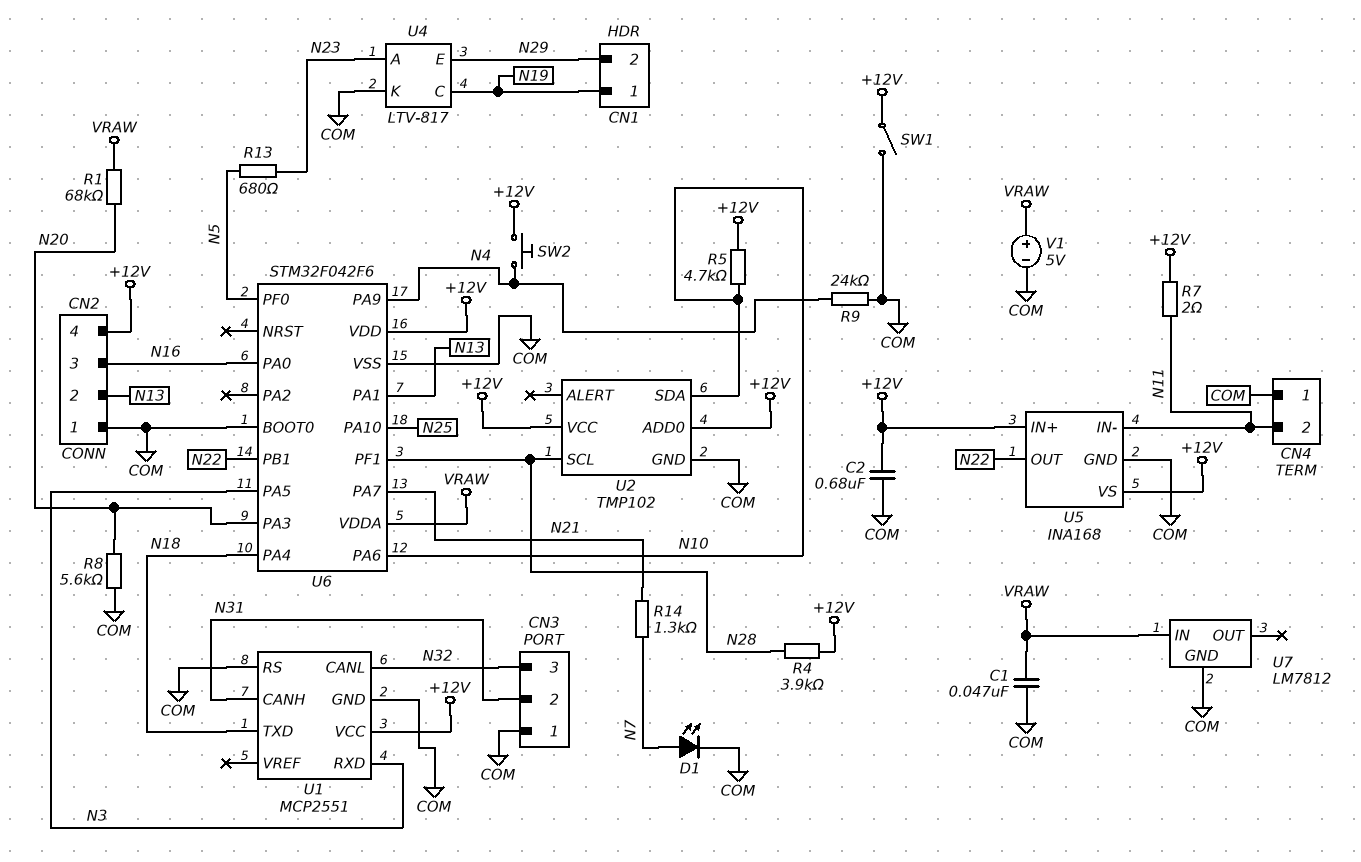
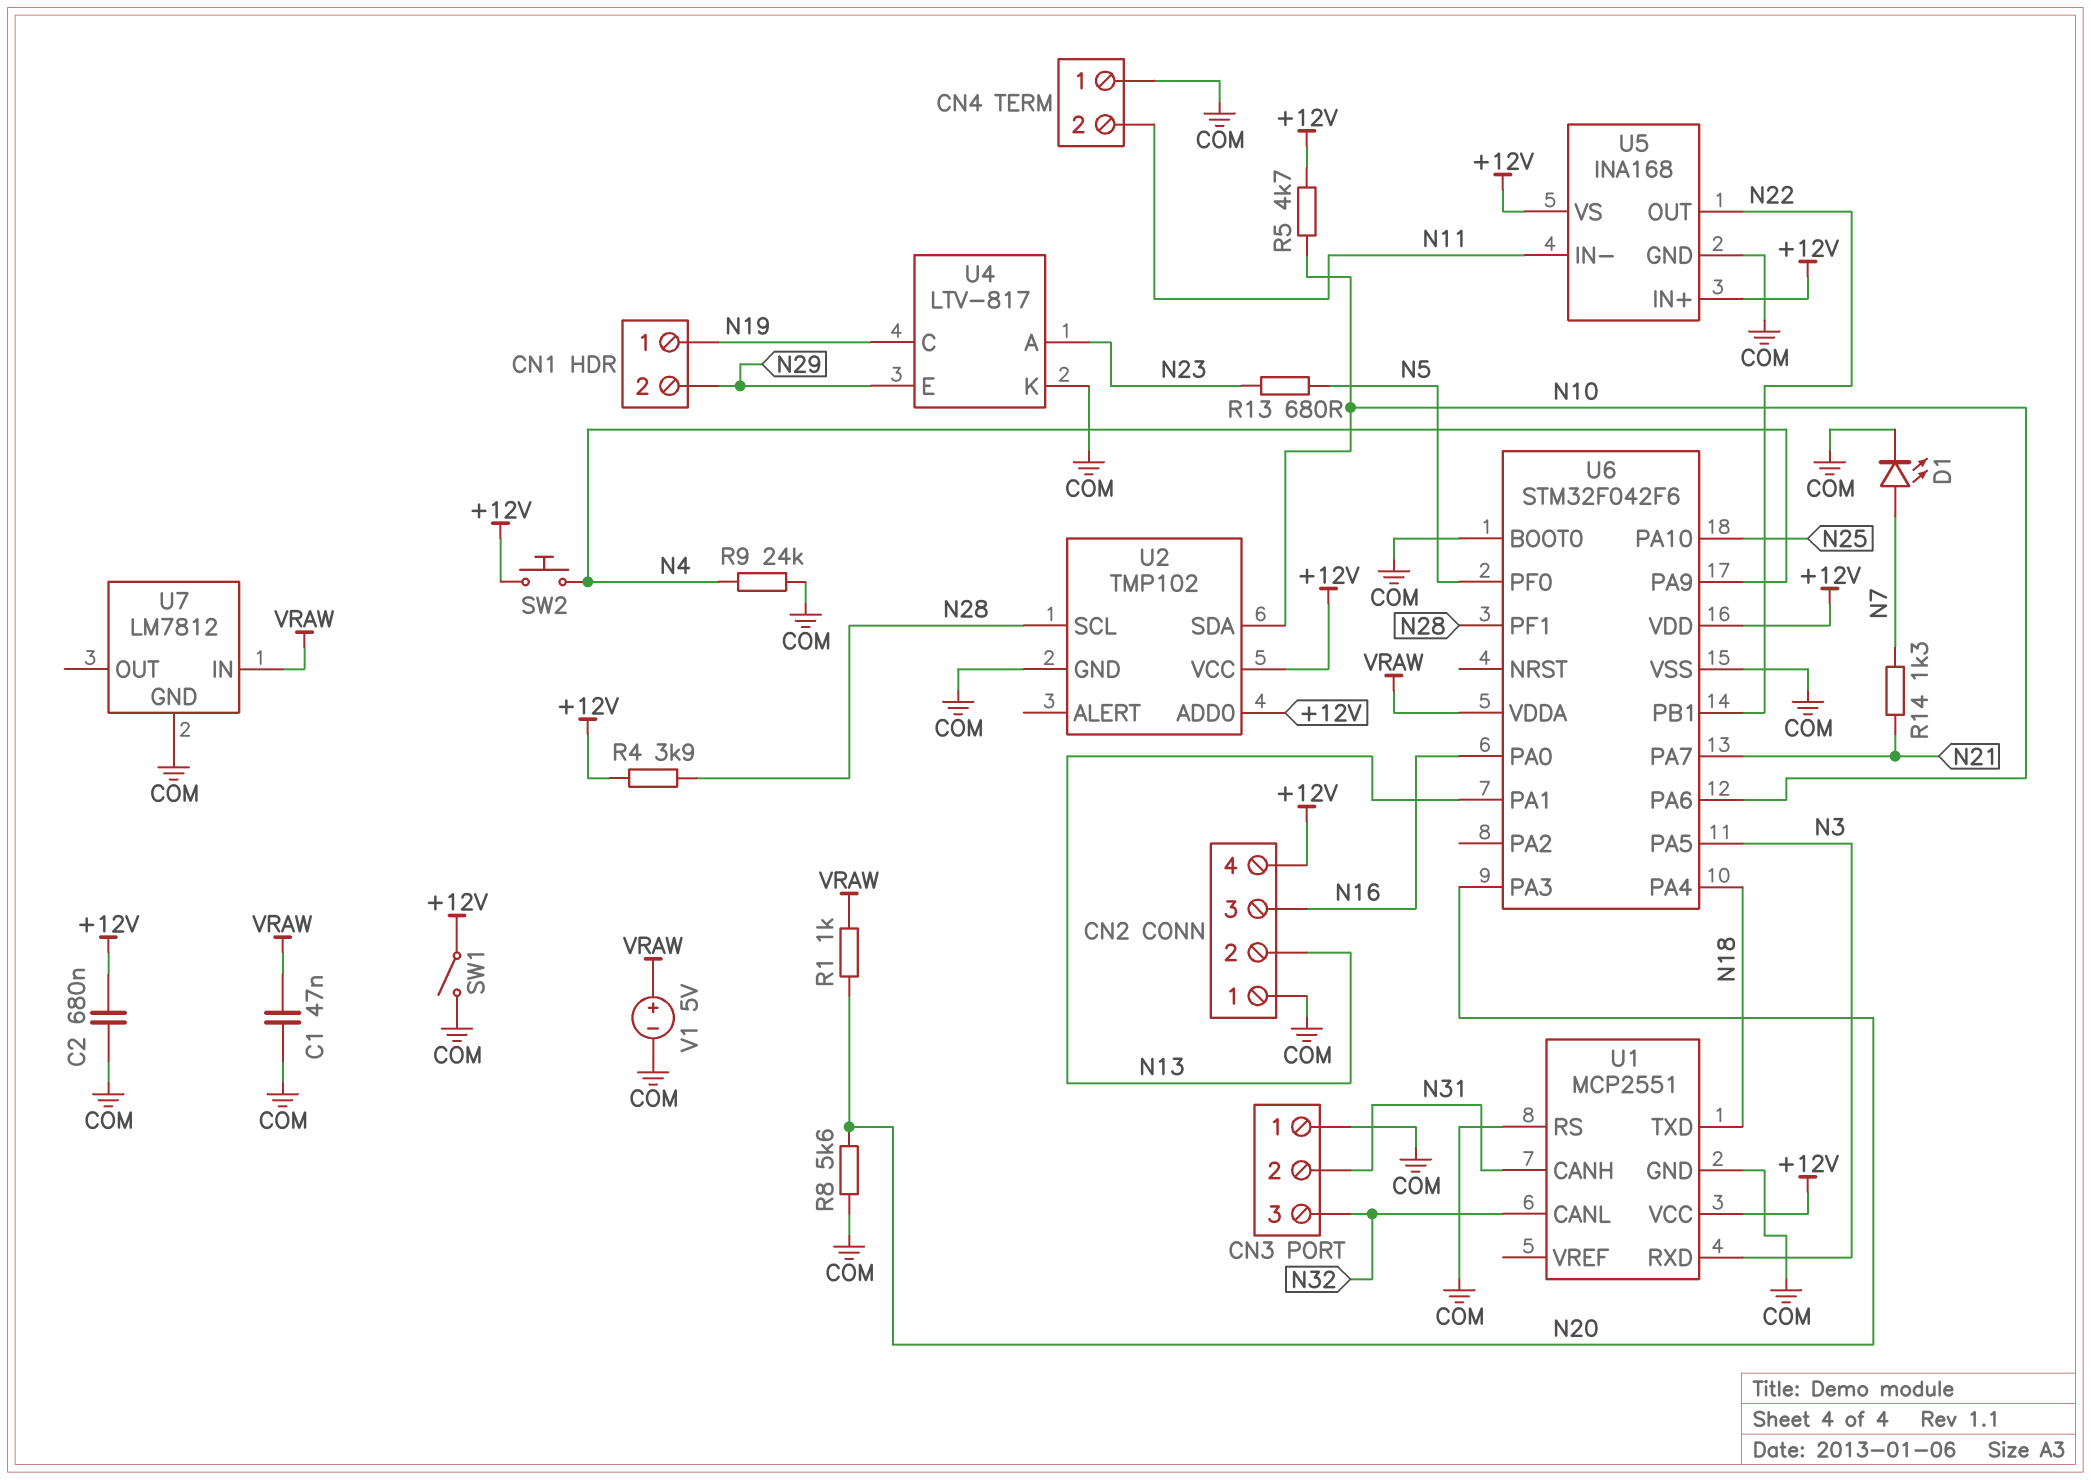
R1: 68k (N20, VRAW) -> 1k (N20, VRAW)
R7: 2 (+12V, N11) -> none

